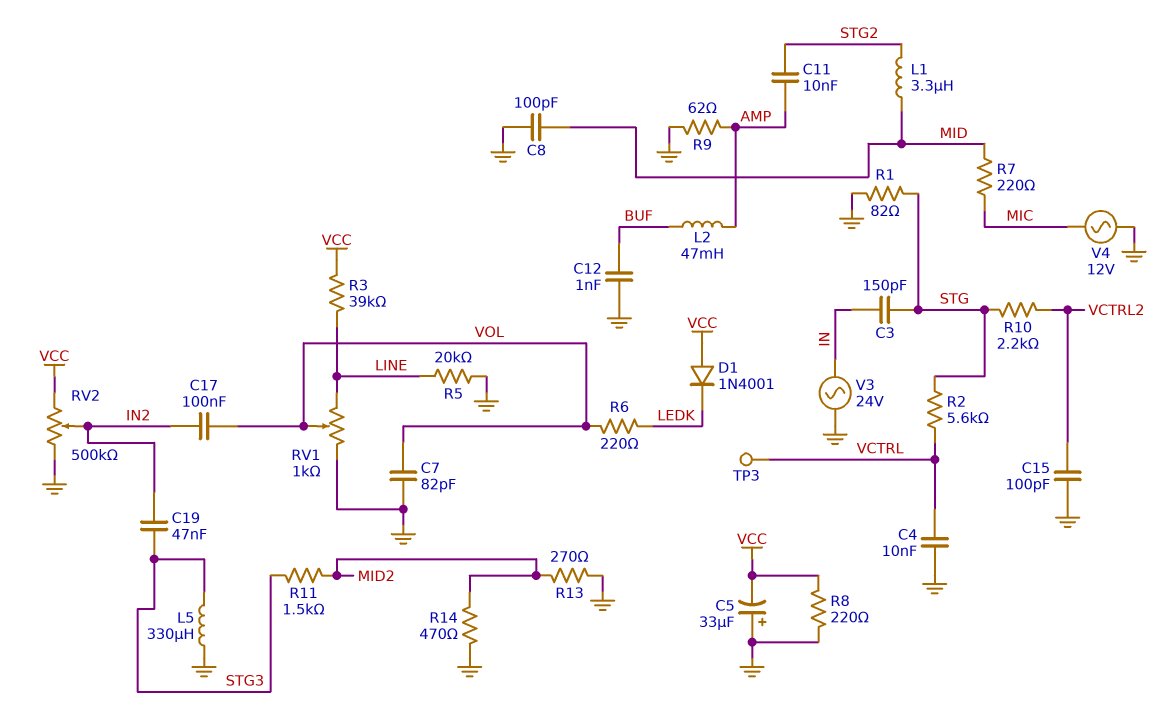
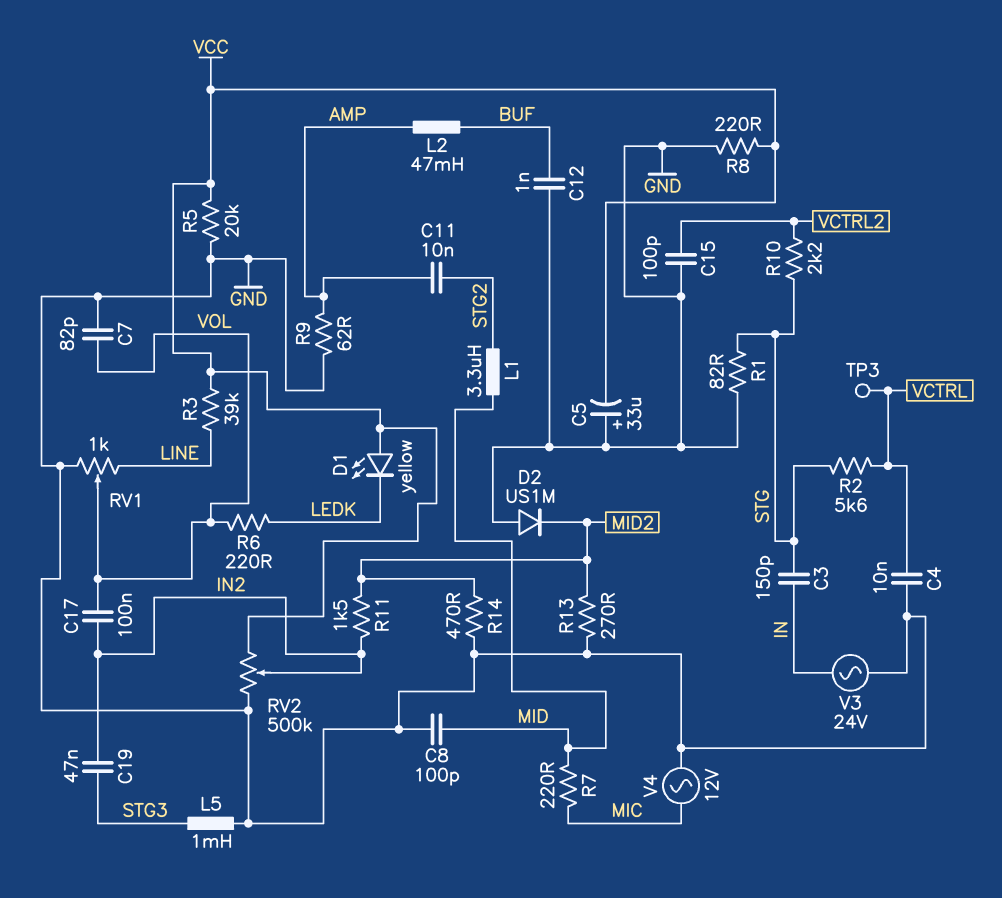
D1: diode 1N4001 (A VCC, K LEDK) -> LED yellow (A VCC, K LEDK)
D2: none -> diode US1M (A GND, K MID2)
L5: 330uH (GND, STG3) -> 1mH (GND, STG3)
R5: 20k (GND, LINE) -> 20k (GND, VCC)
R11: 1.5k (MID2, STG3) -> 1.5k (IN2, MID2)

